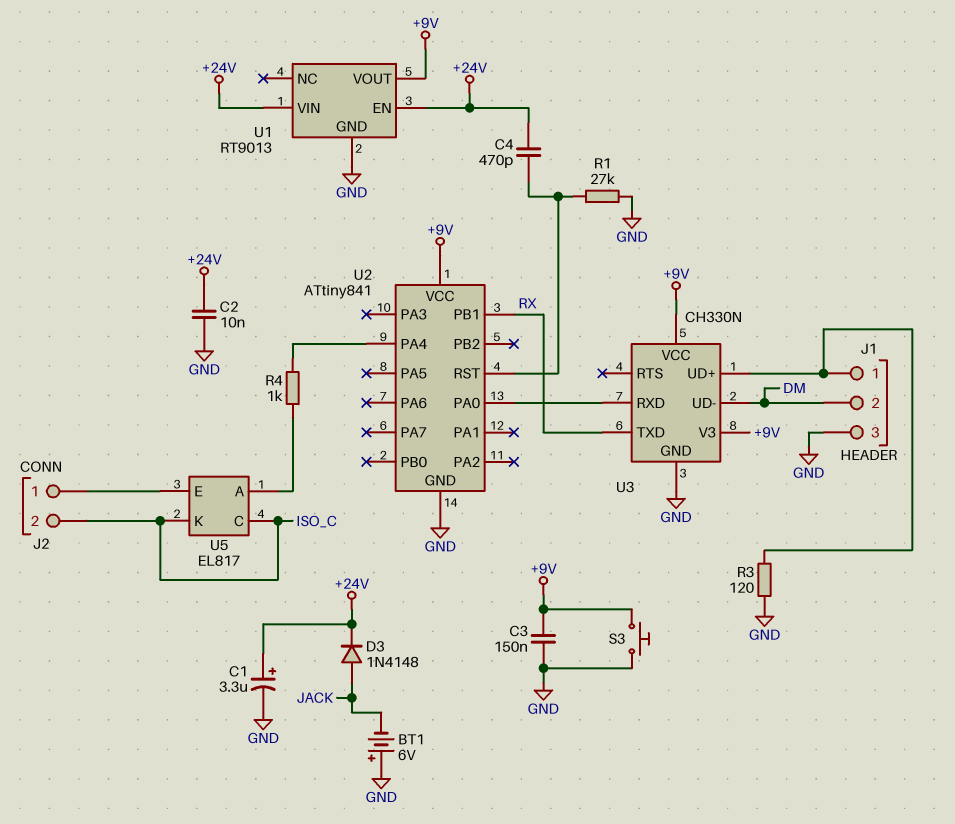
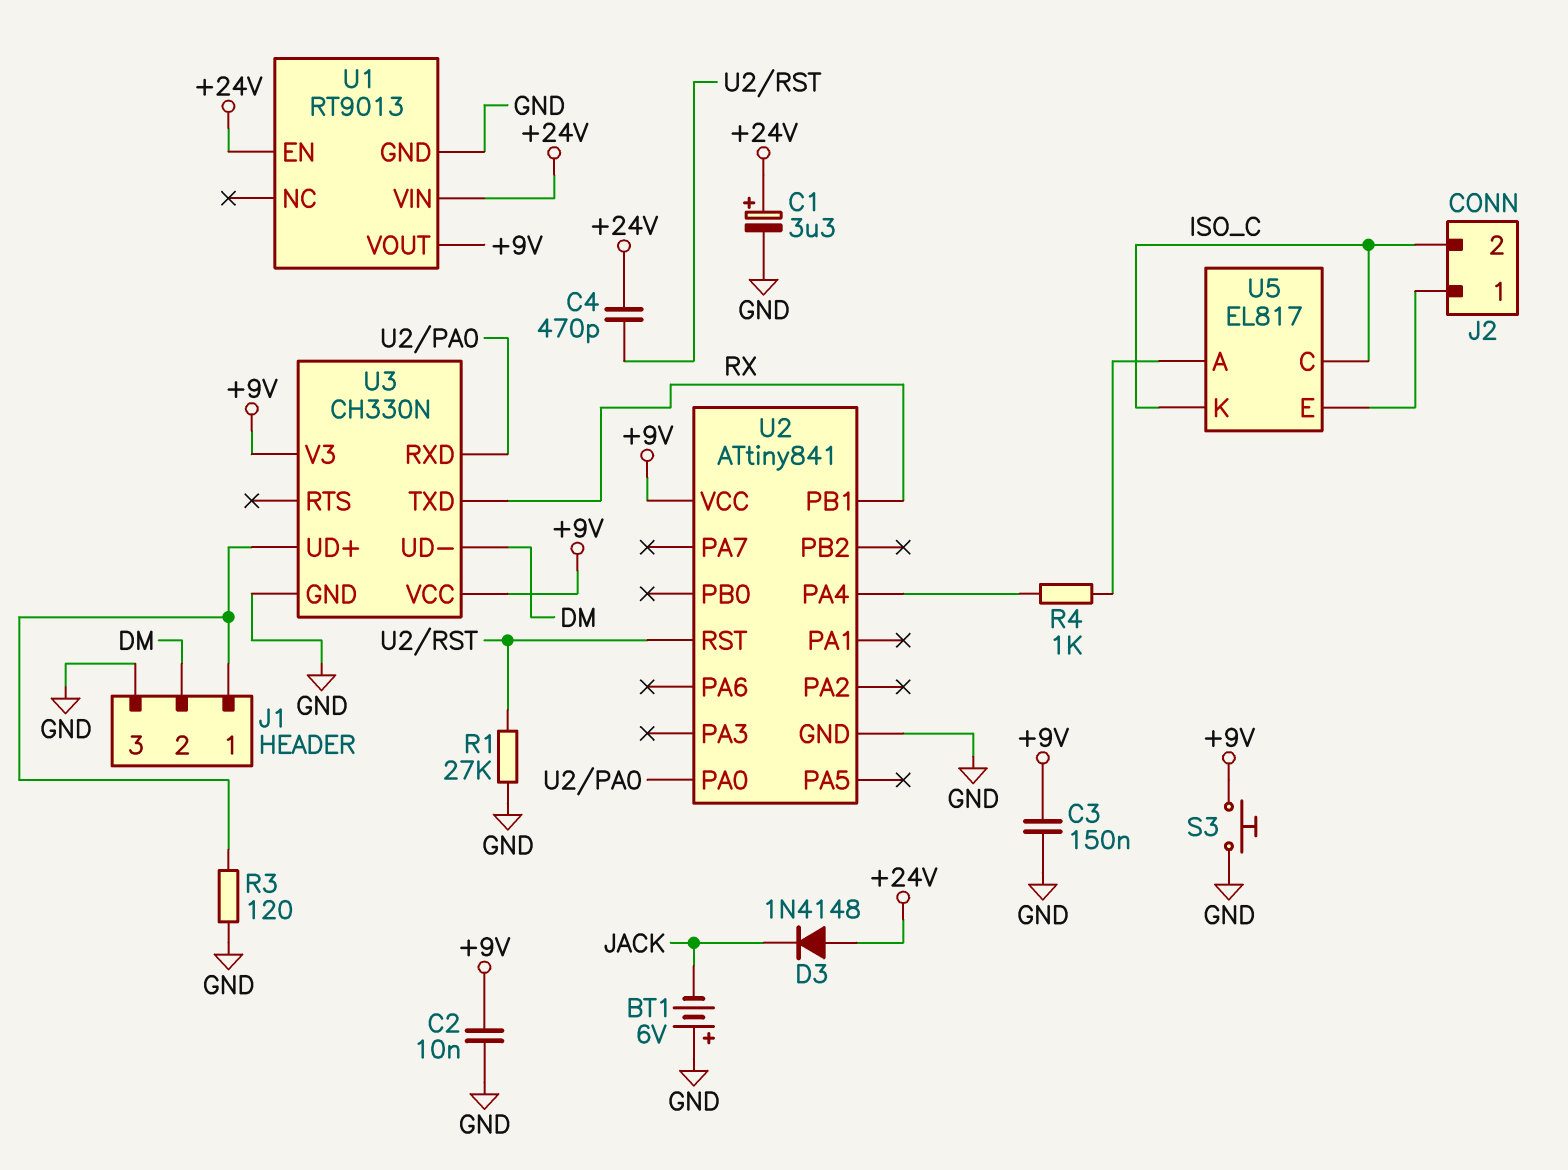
C2: 10nF (+24V, GND) -> 10nF (+9V, GND)
D3: diode 1N4148 (A JACK, K +24V) -> diode 1N4148 (A +24V, K JACK)

